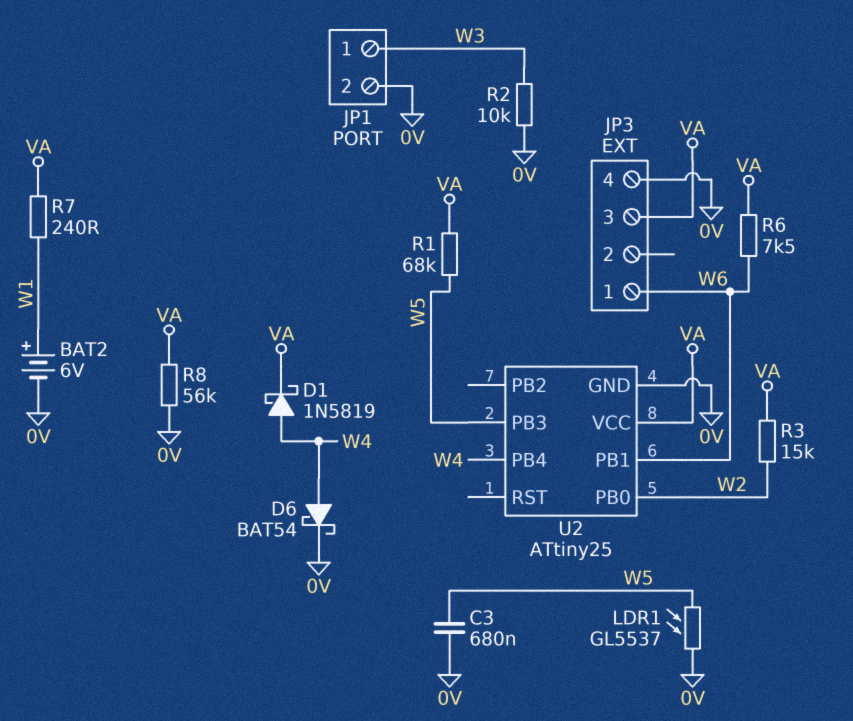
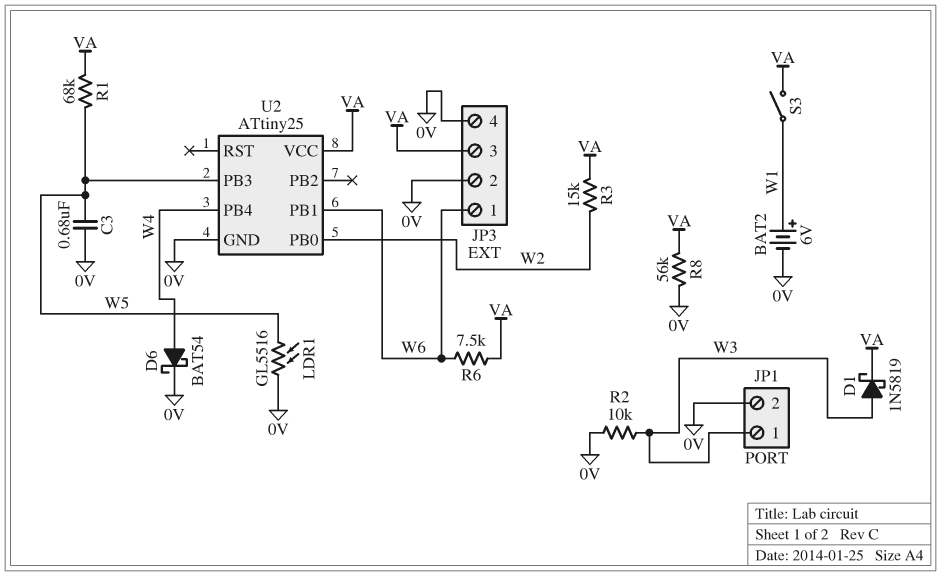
D1: schottky 1N5819 (A W4, K VA) -> schottky 1N5819 (A W3, K VA)
JP3 pin 2: none -> 0V
LDR1: GL5537 (0V, W5) -> GL5516 (0V, W5)
R7: 240 (VA, W1) -> none
S3: none -> switch (VA, W1)

